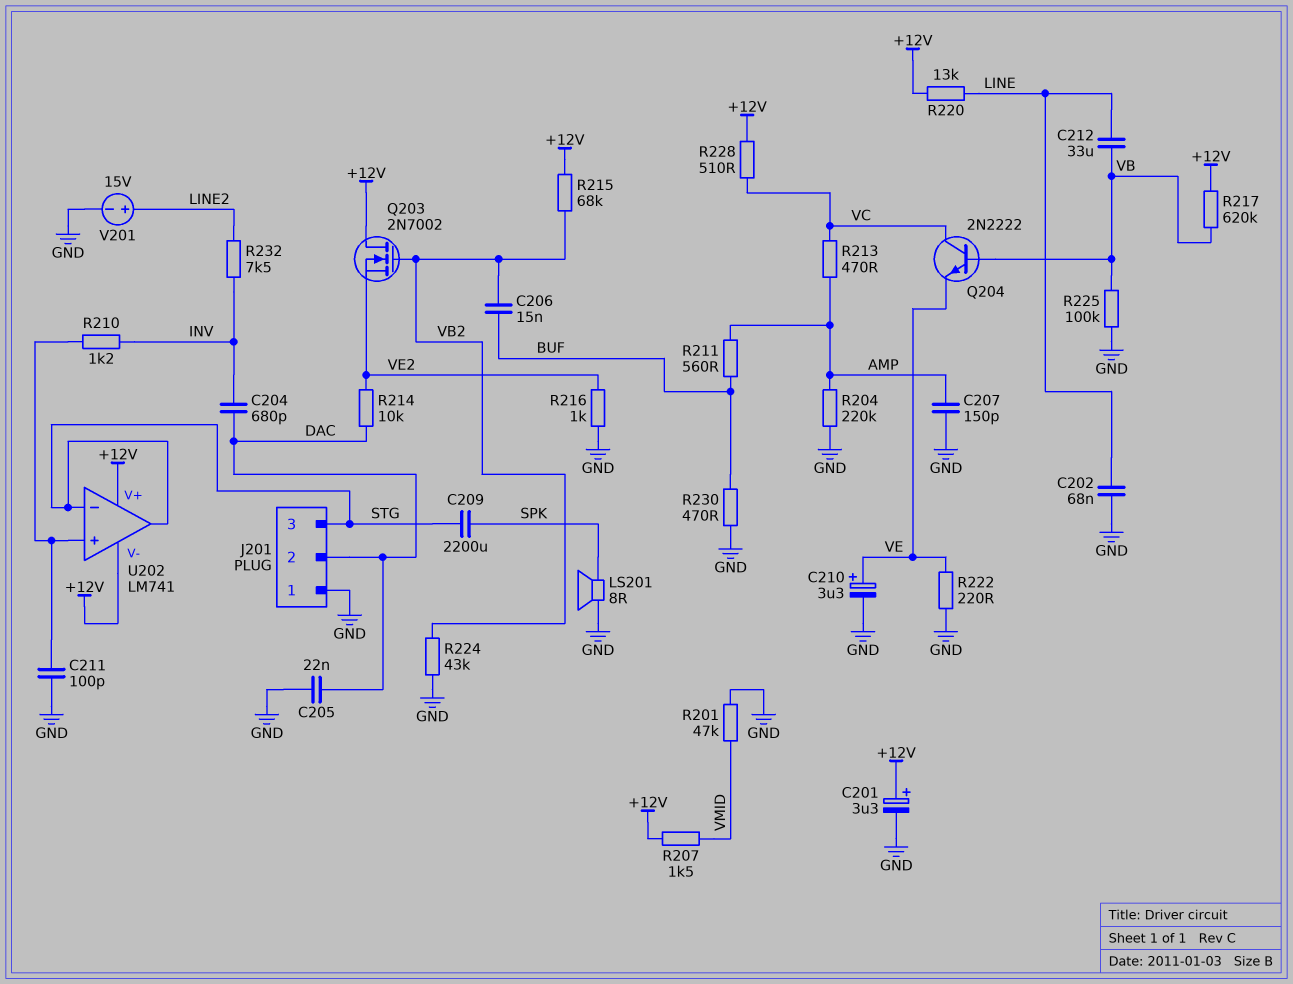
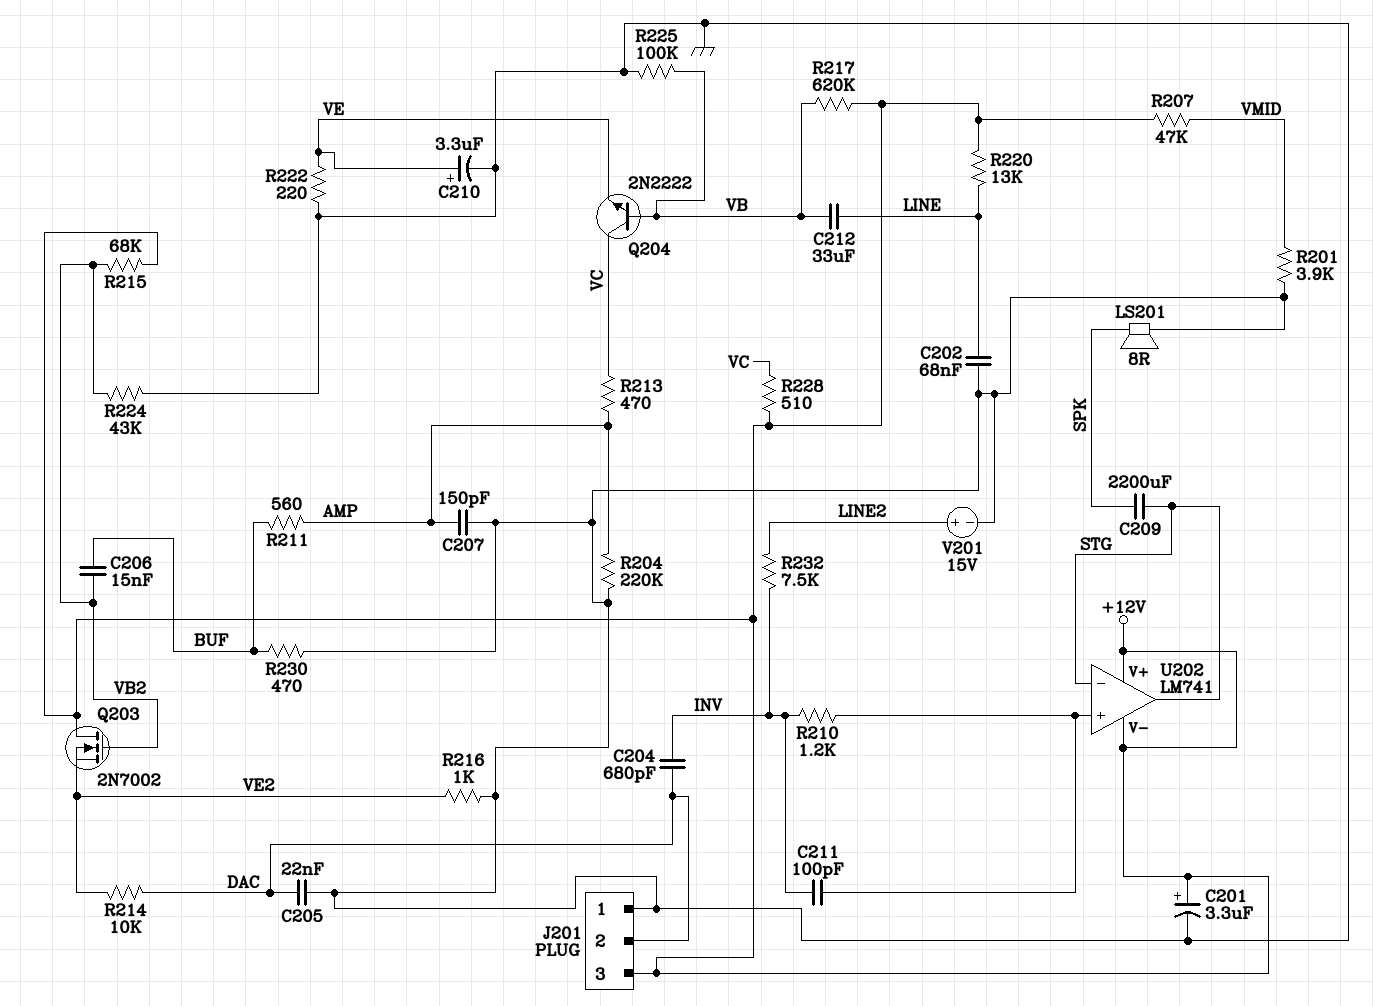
C211: 100pF (GND, U202/in+) -> 100pF (INV, U202/in+)
J201 pin 3: STG -> +12V
R201: 47k (GND, VMID) -> 3.9k (GND, VMID)
R207: 1.5k (+12V, VMID) -> 47k (+12V, VMID)

